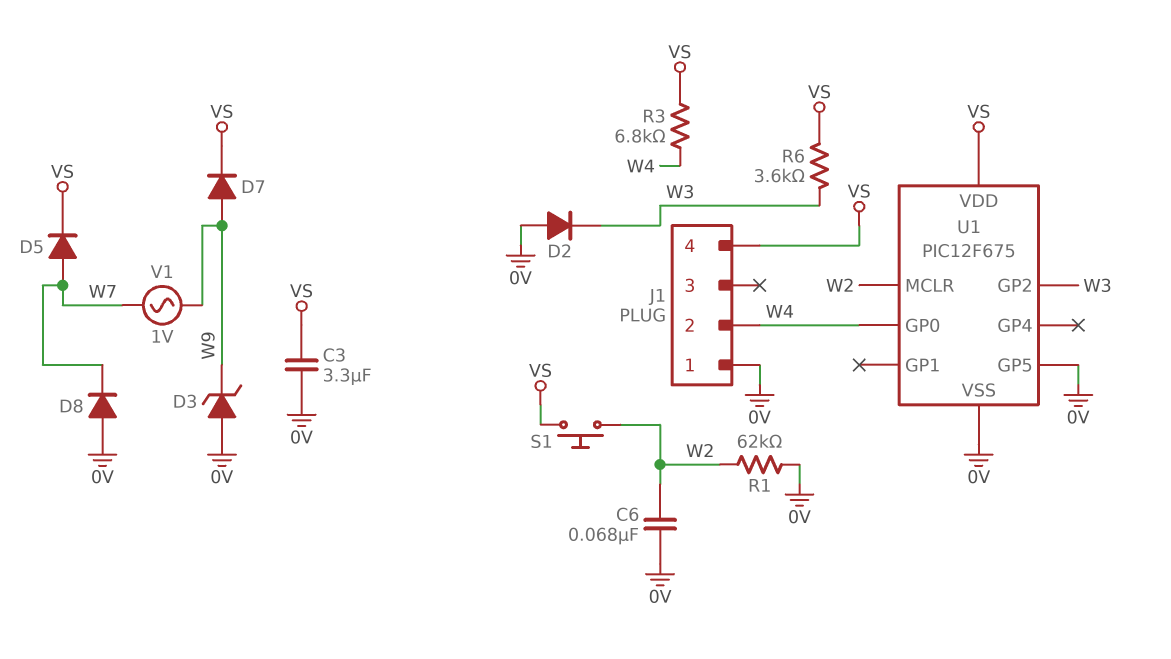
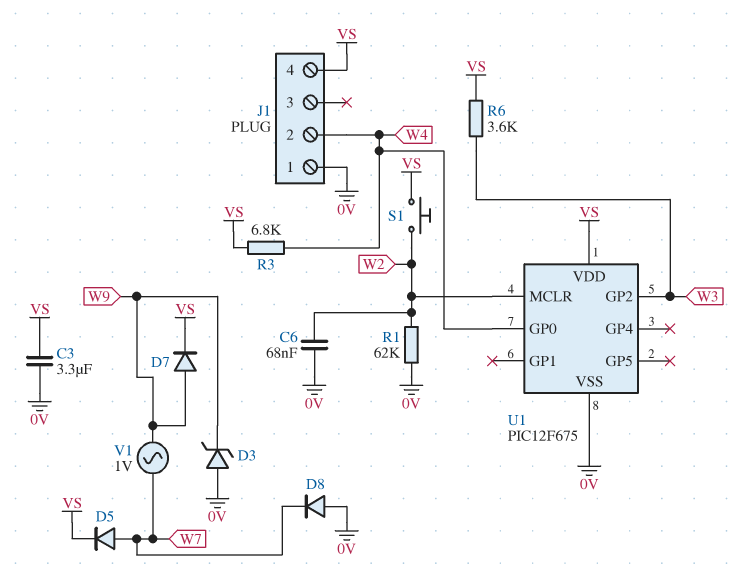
D2: diode (A 0V, K W3) -> none
U1 pin GP5: 0V -> none

